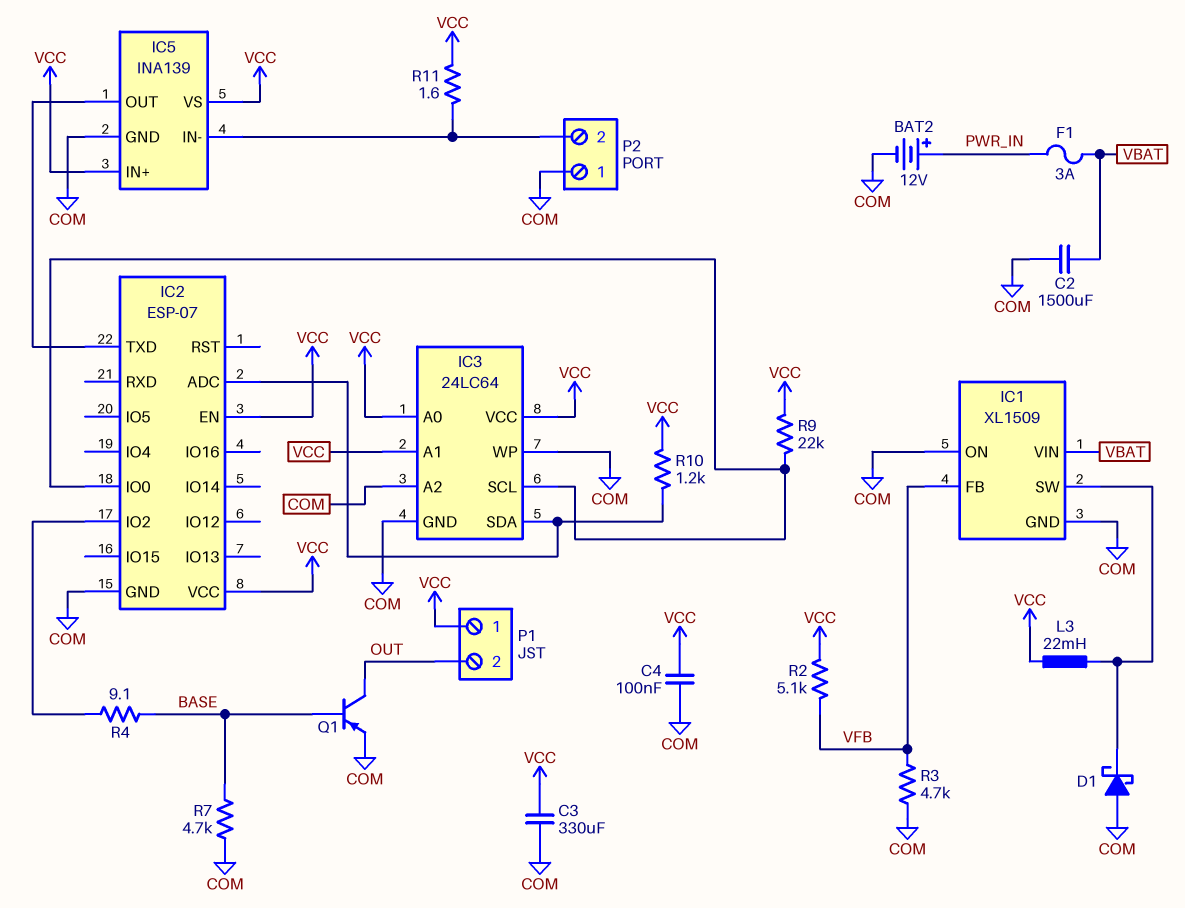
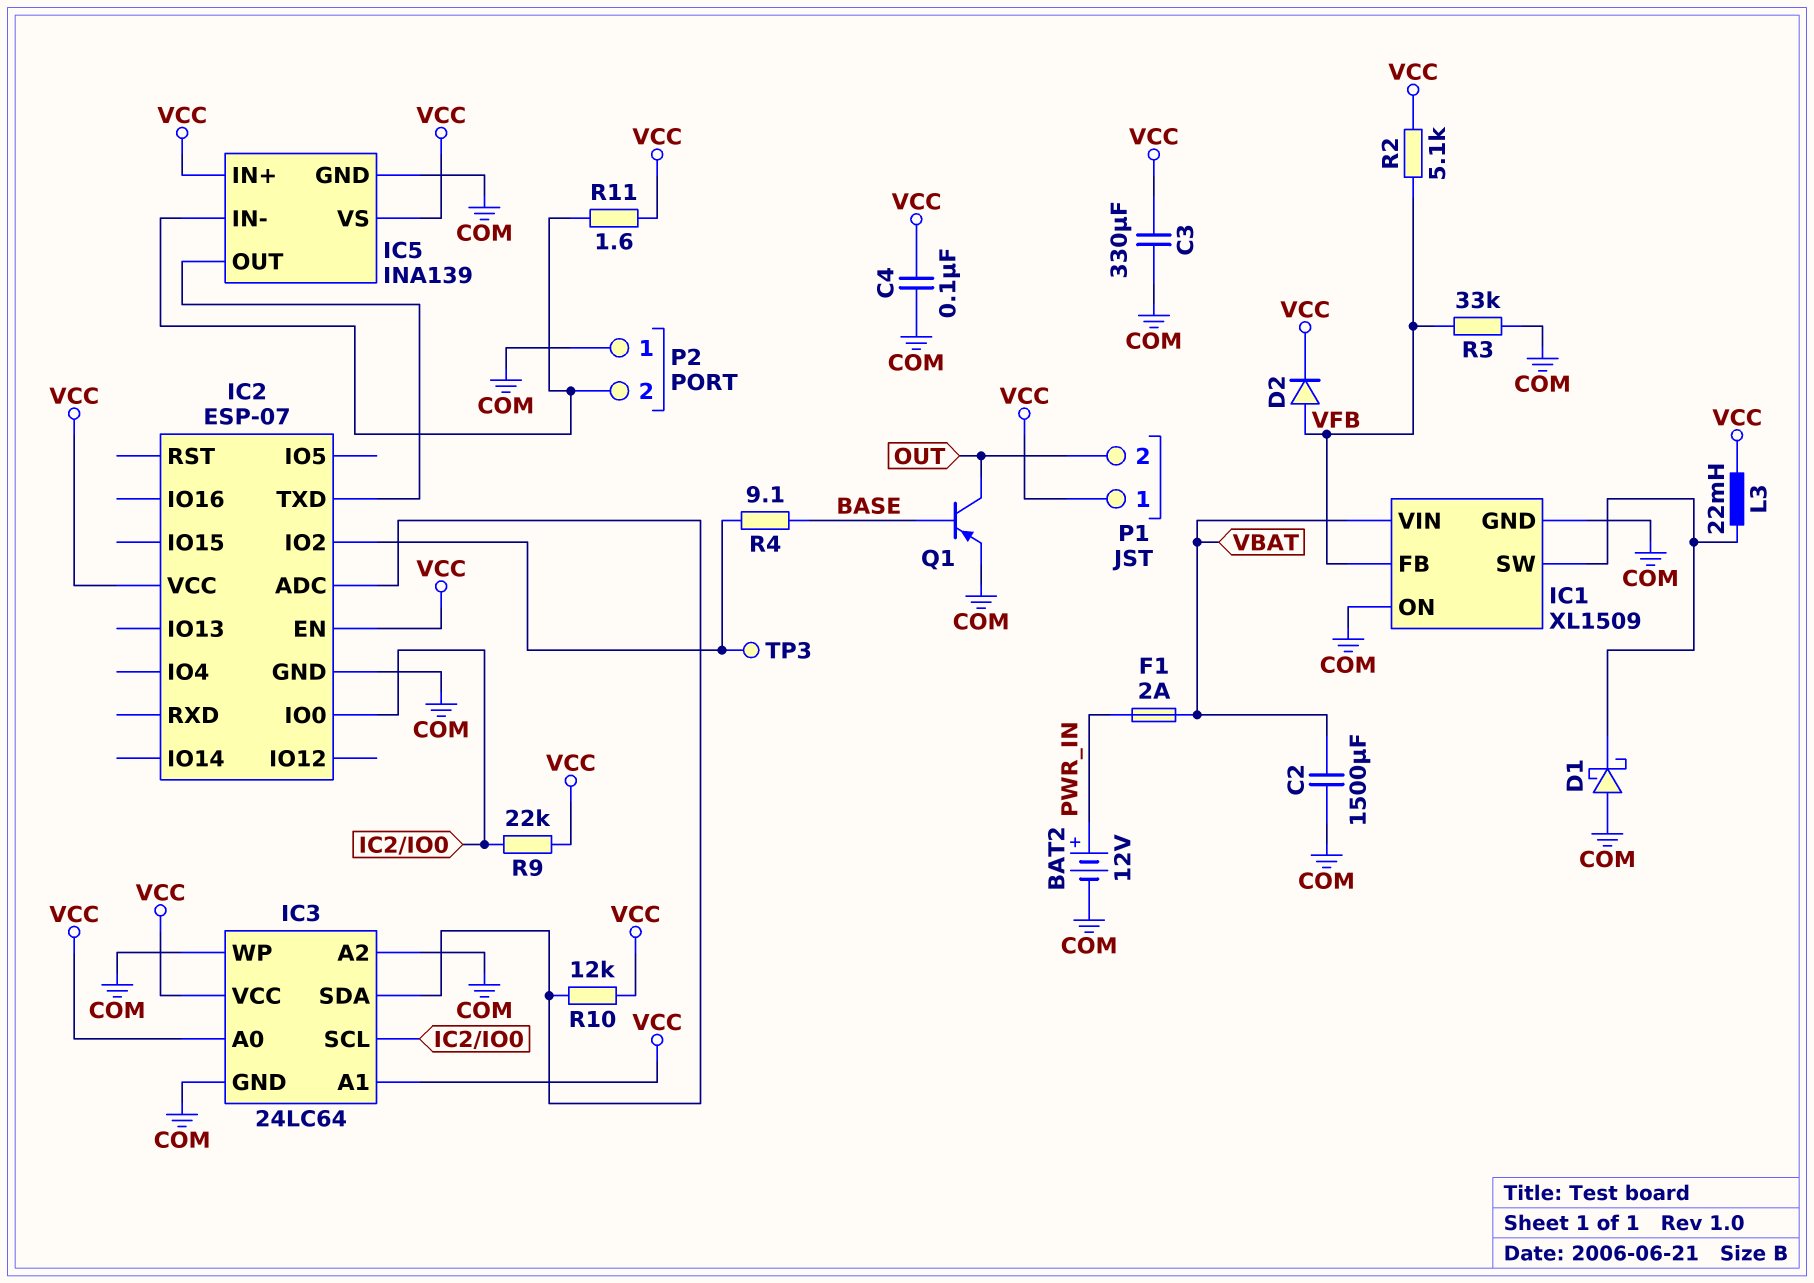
D2: none -> diode (A VFB, K VCC)
F1: 3A (PWR_IN, VBAT) -> 2A (PWR_IN, VBAT)
R3: 4.7k (COM, VFB) -> 33k (COM, VFB)
R7: 4.7k (BASE, COM) -> none
R10: 1.2k (IC2/ADC, VCC) -> 12k (IC2/ADC, VCC)
TP3: none -> test point (IC2/IO2)

